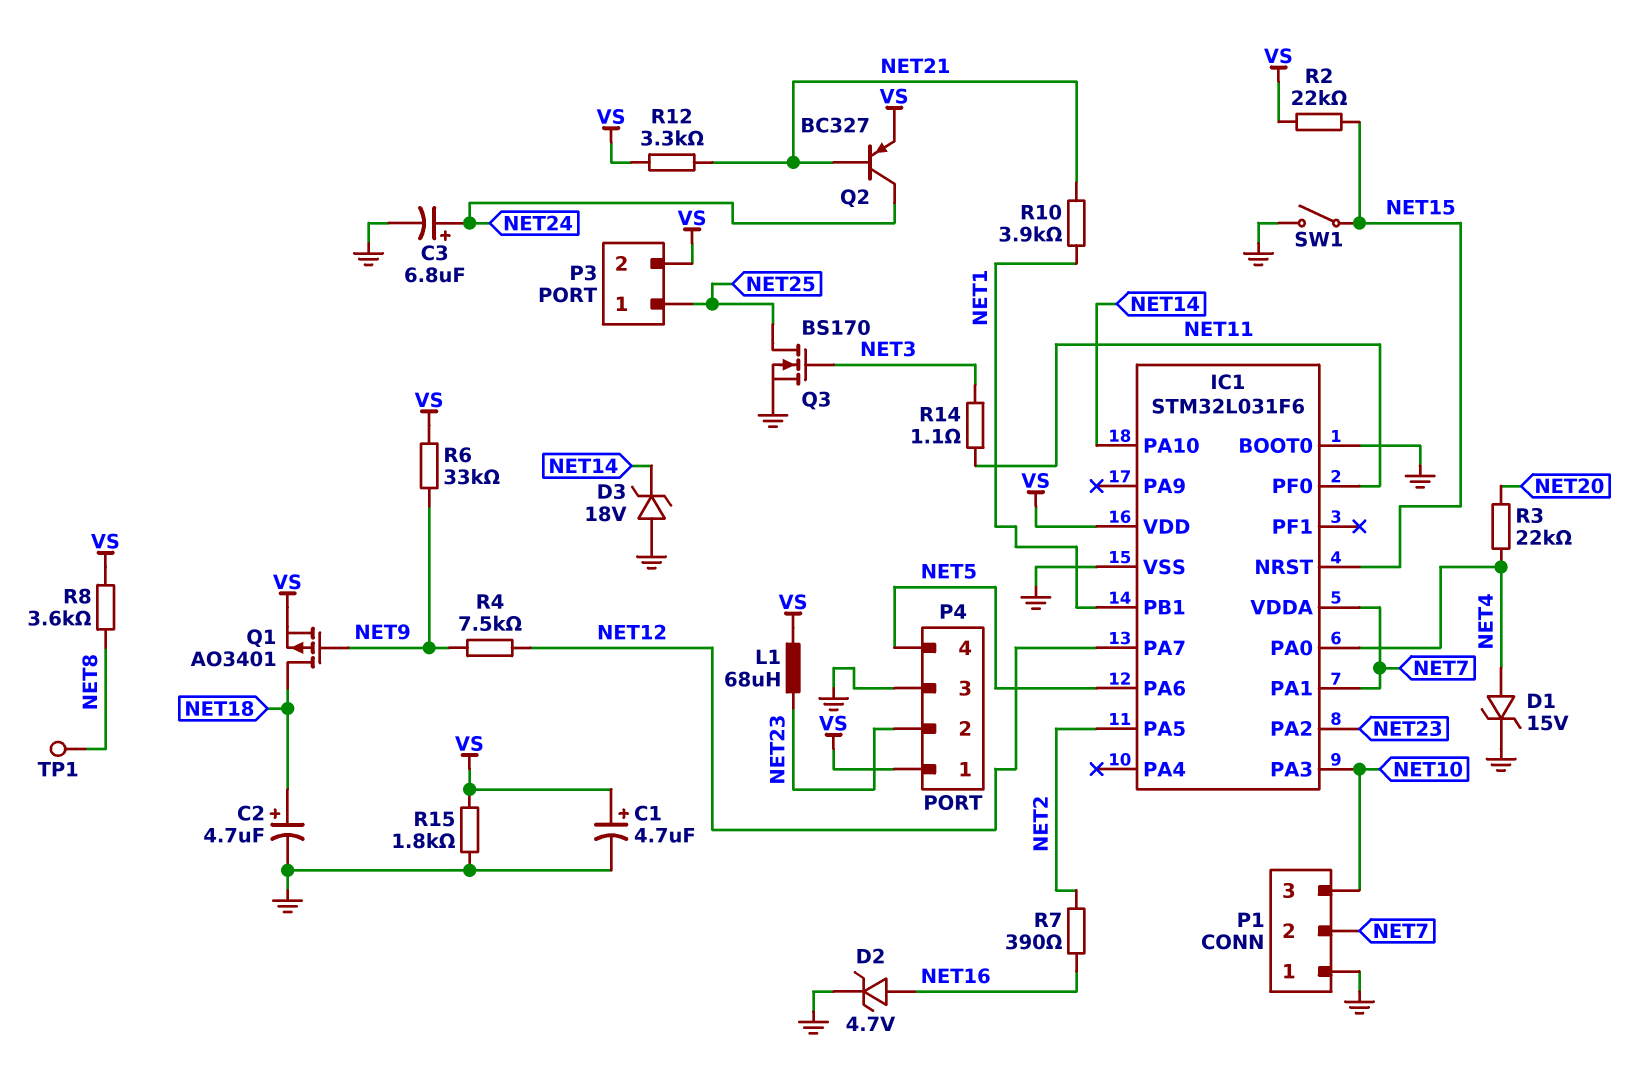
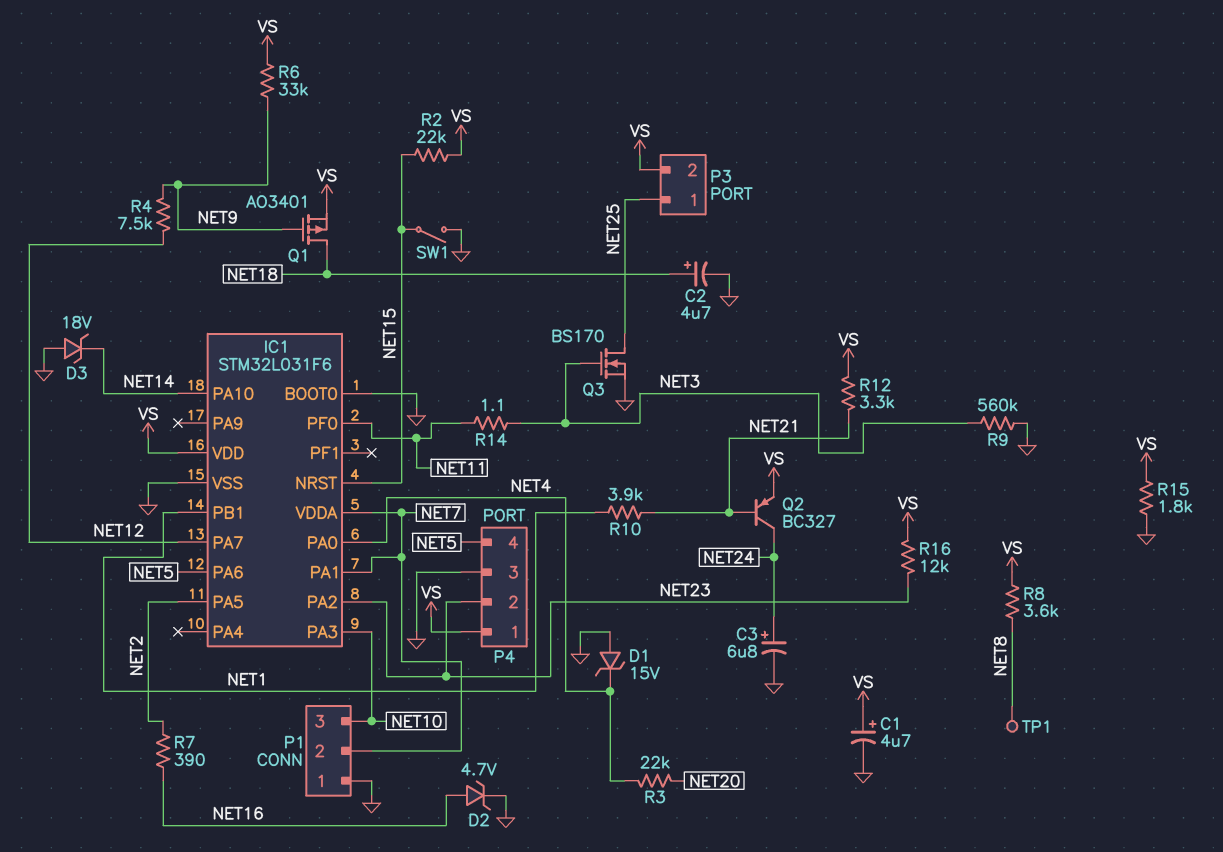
D1: zener 15V (A NET4, K GND) -> zener 15V (A GND, K NET4)
L1: 68uH (NET23, VS) -> none
R9: none -> 560k (GND, NET3)
R16: none -> 12k (NET23, VS)

